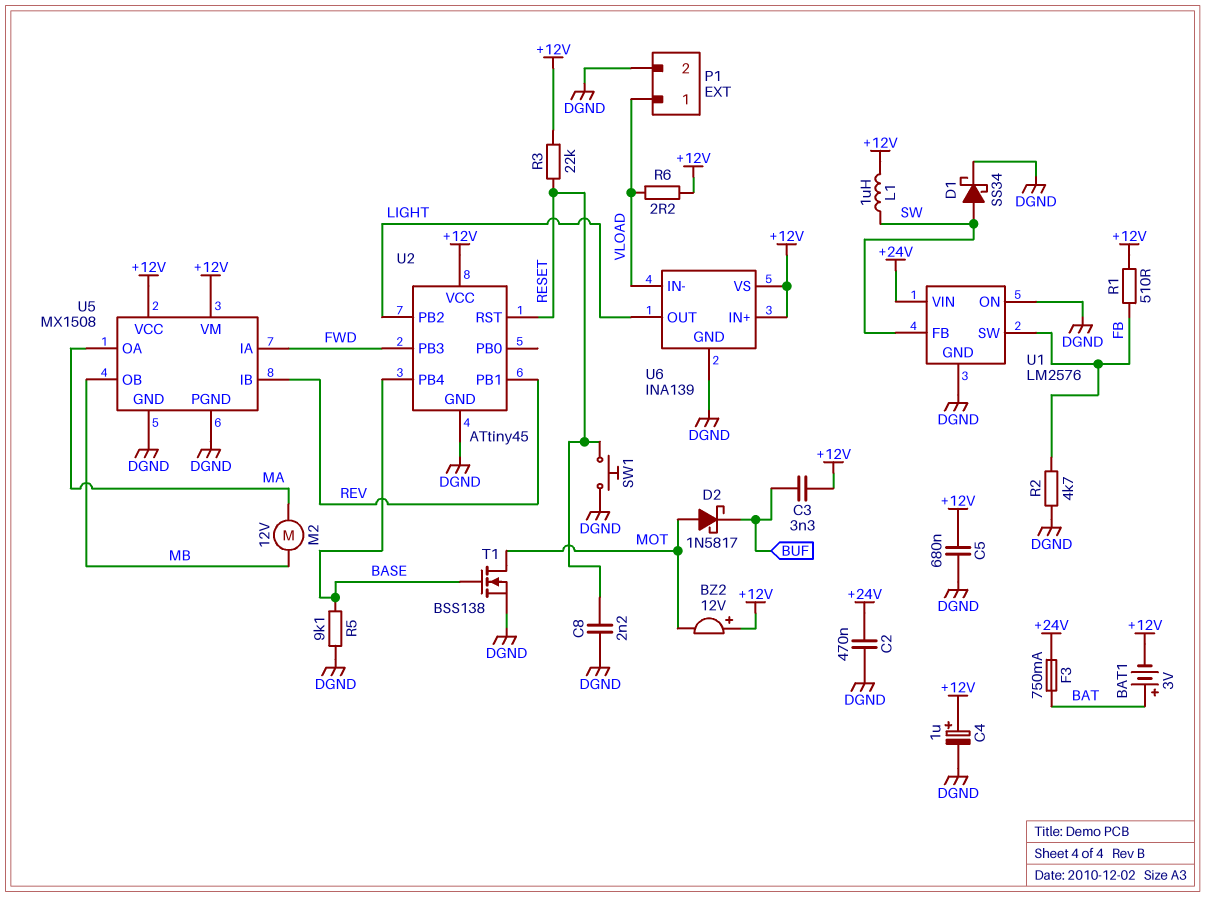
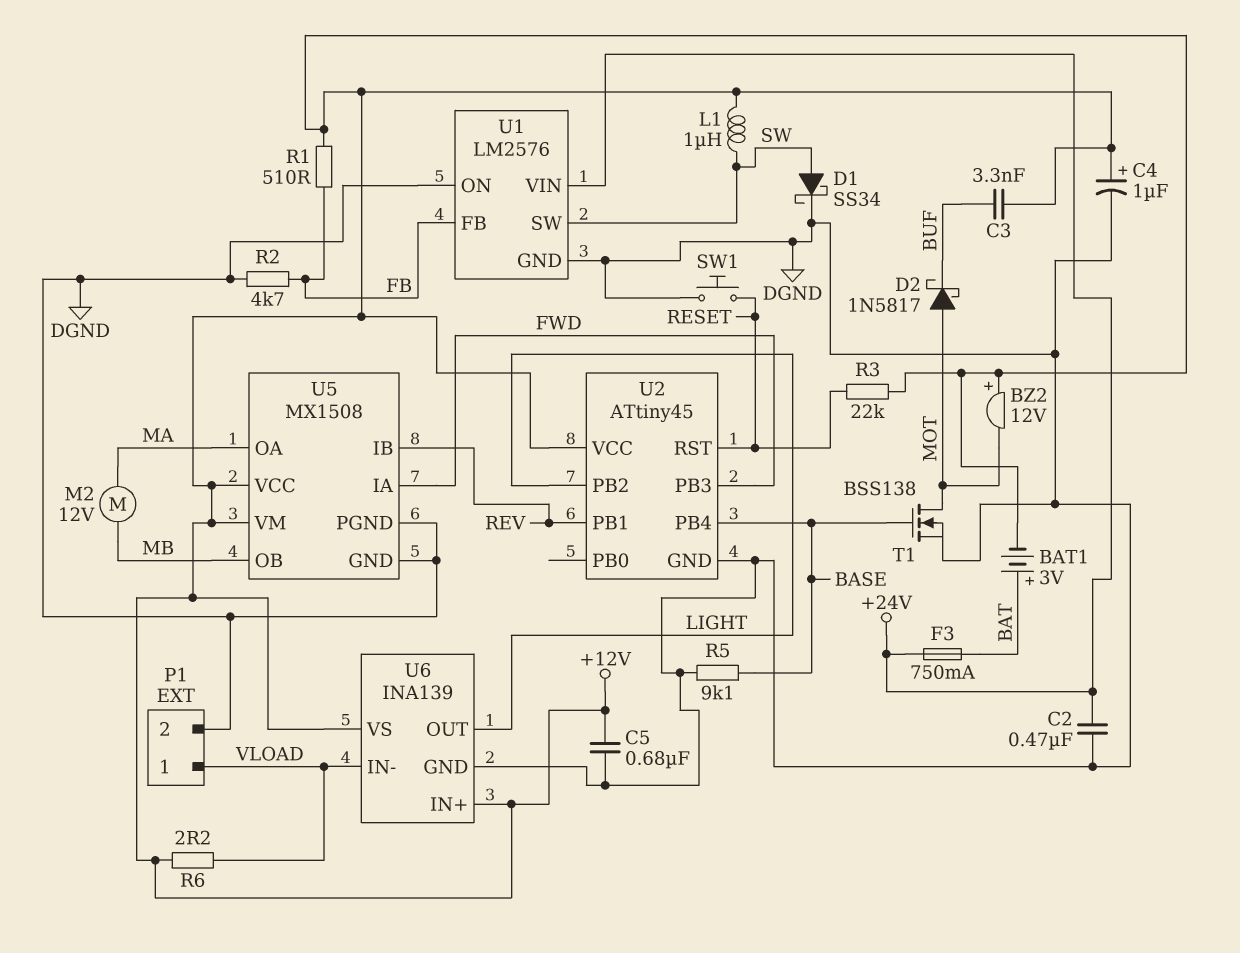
C8: 2.2nF (DGND, RESET) -> none
U1 pin FB: SW -> FB
U1 pin SW: FB -> SW

